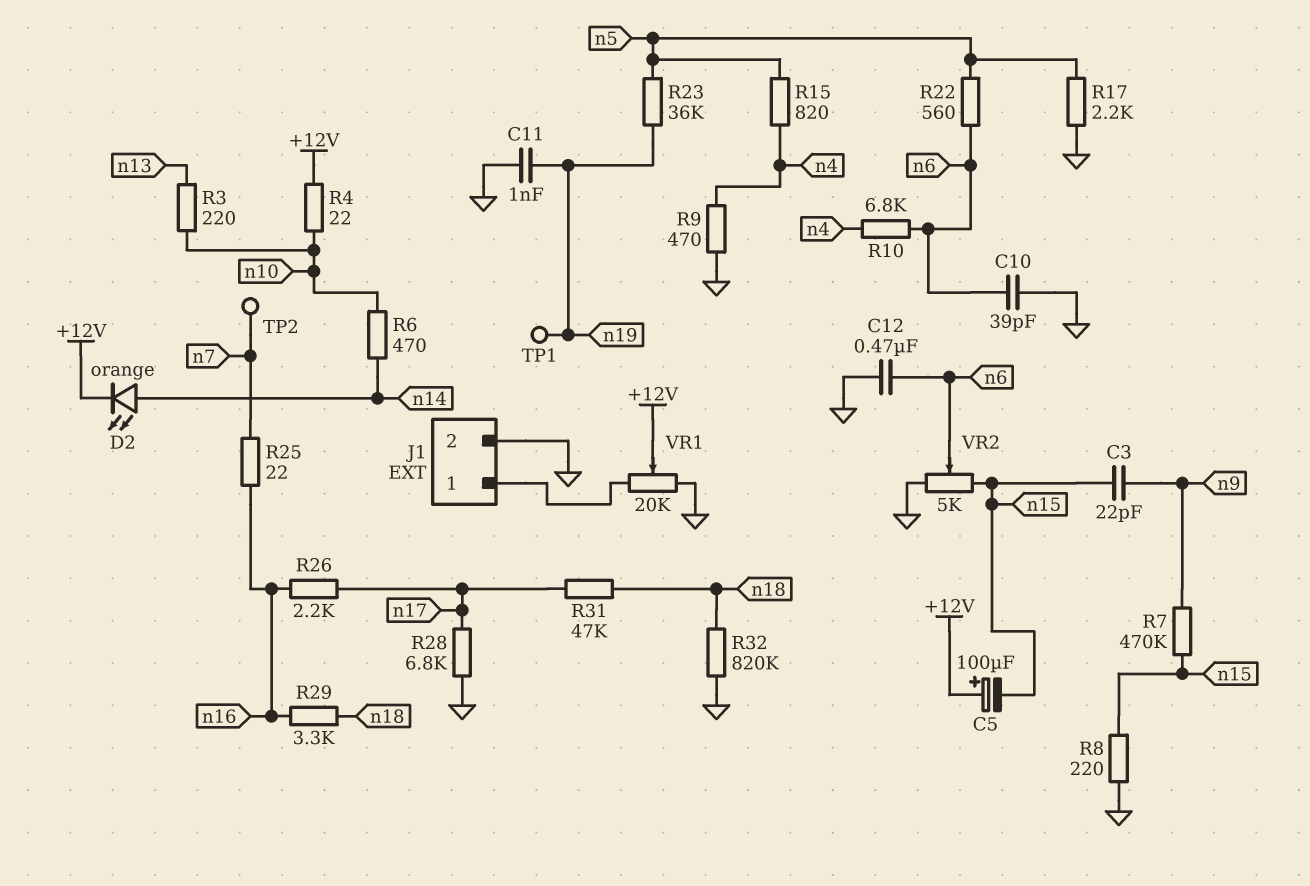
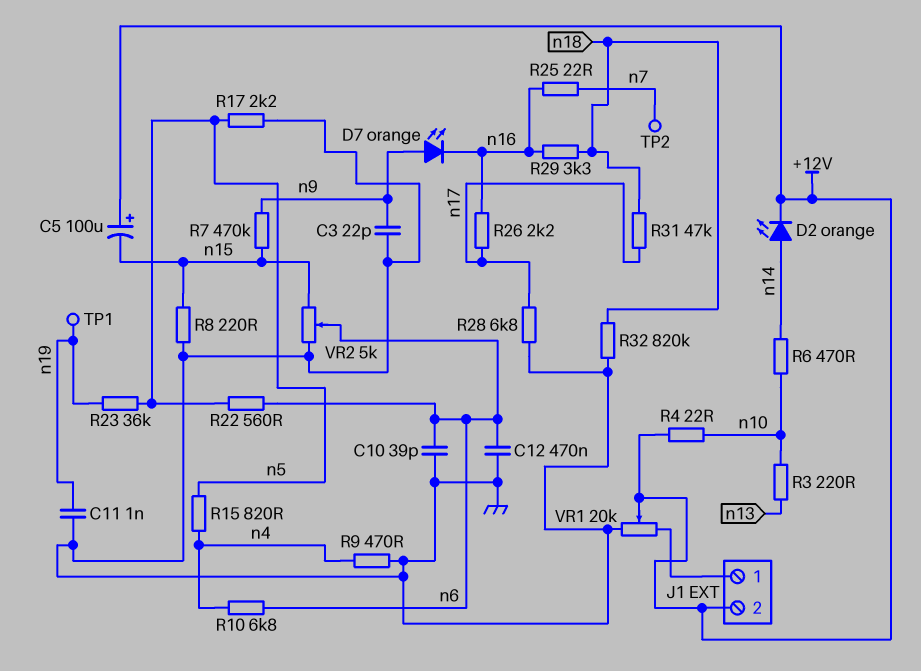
C3: 22pF (n9, n15) -> 22pF (GND, n9)
D7: none -> LED orange (A n9, K n16)
J1 pin 2: GND -> +12V

